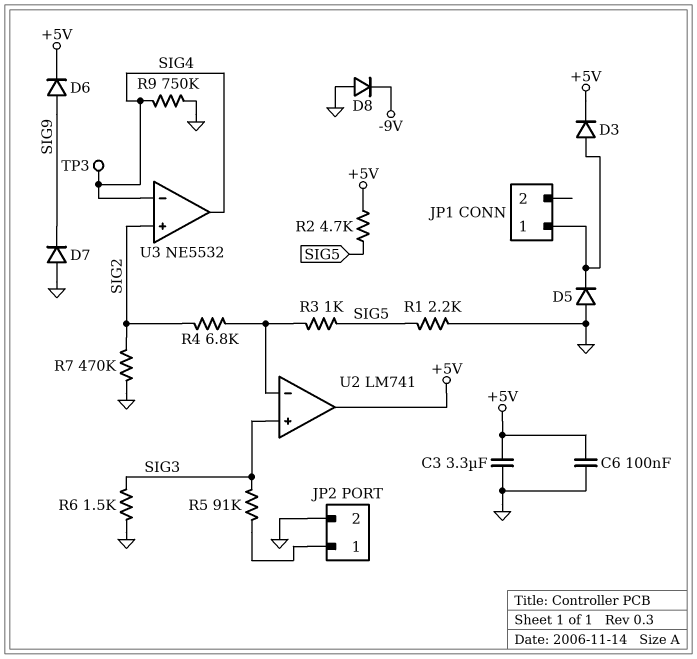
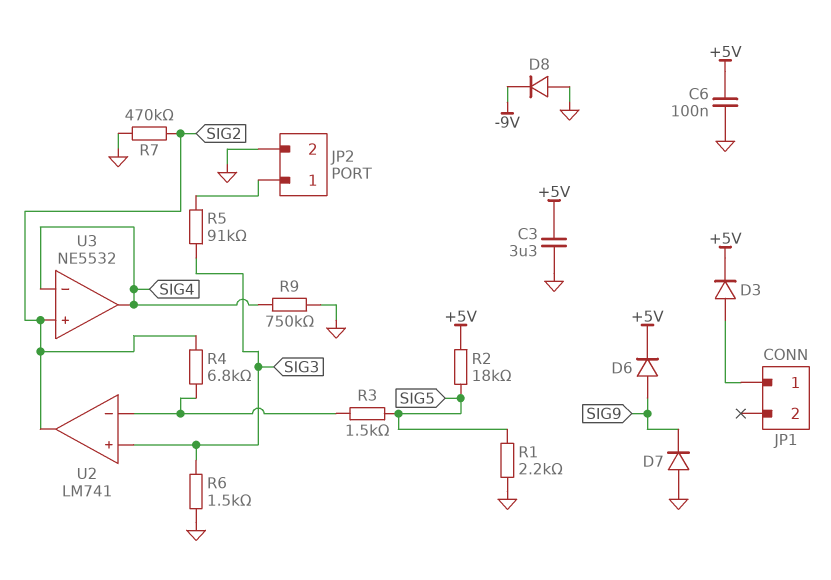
D5: diode (A GND, K JP1/1) -> none
R2: 4.7k (+5V, SIG5) -> 18k (+5V, SIG5)
R3: 1k (SIG5, U2/in-) -> 1.5k (SIG5, U2/in-)
TP3: test point (SIG4) -> none
U2 pin out: +5V -> SIG2

